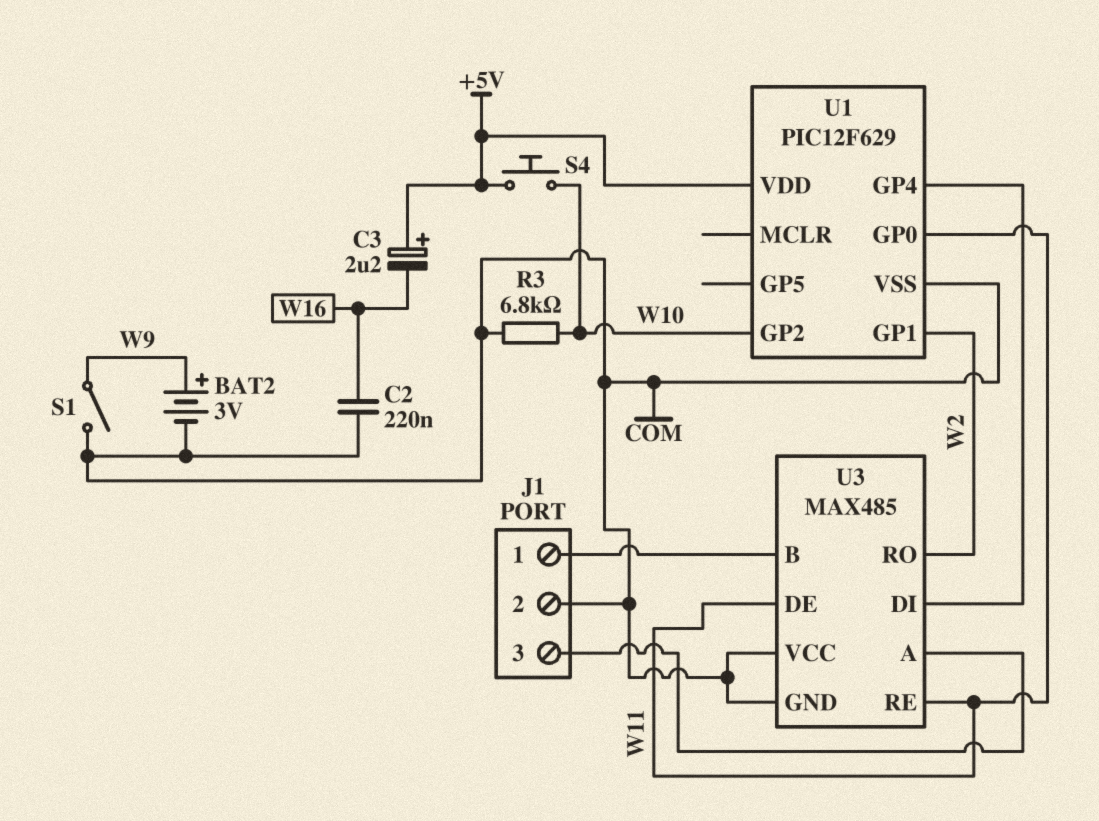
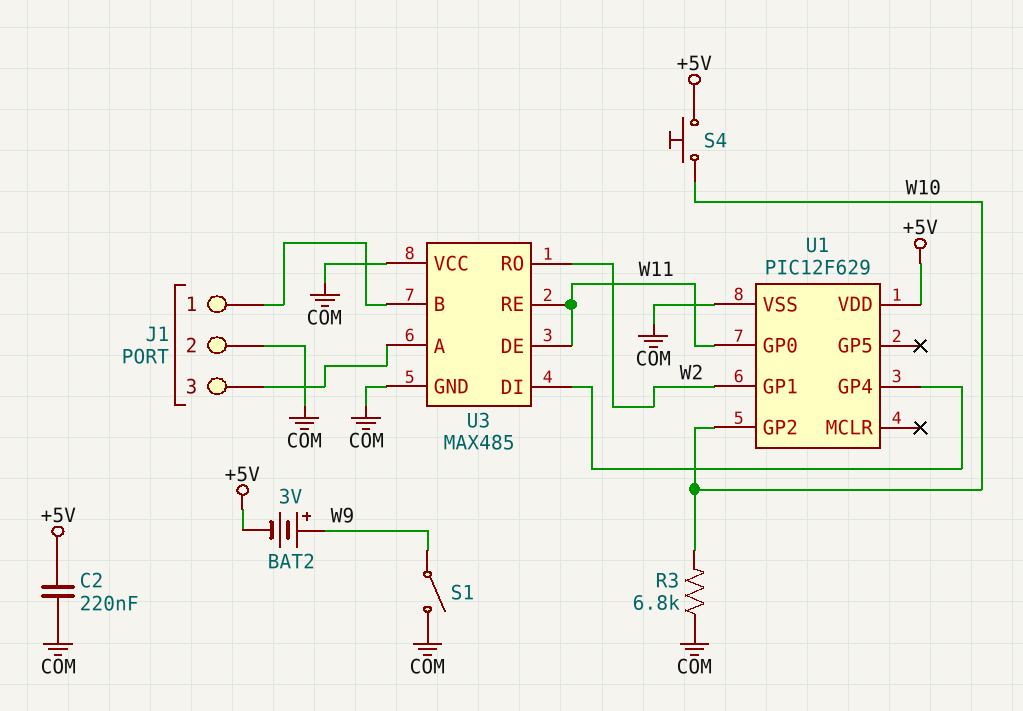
BAT2: 3V (plus W9, minus COM) -> 3V (plus W9, minus +5V)
C2: 220nF (COM, W16) -> 220nF (+5V, COM)
C3: 2.2uF (plus +5V, minus W16) -> none

